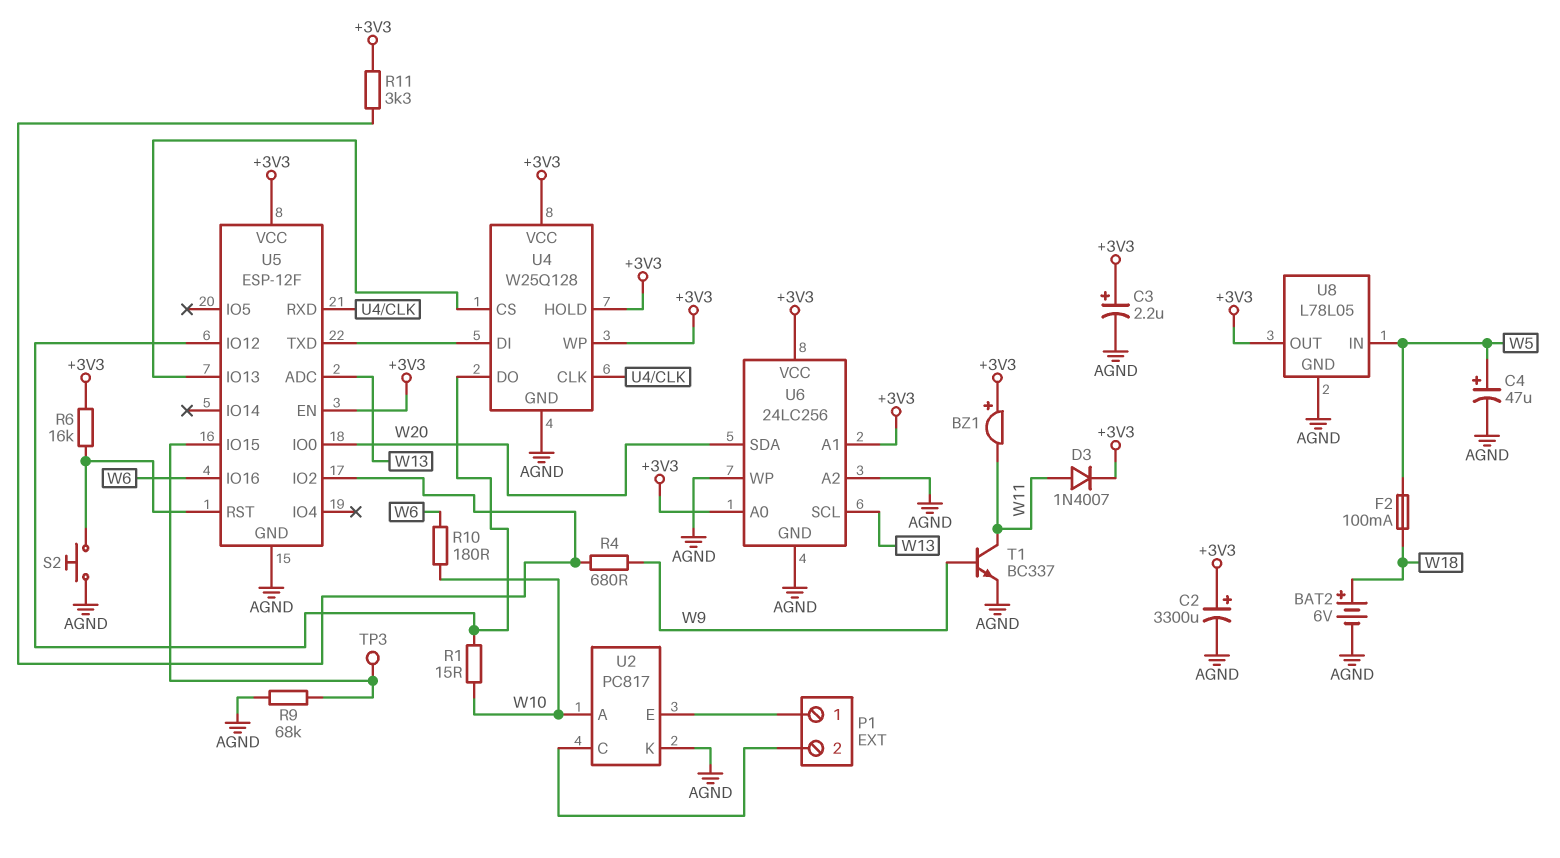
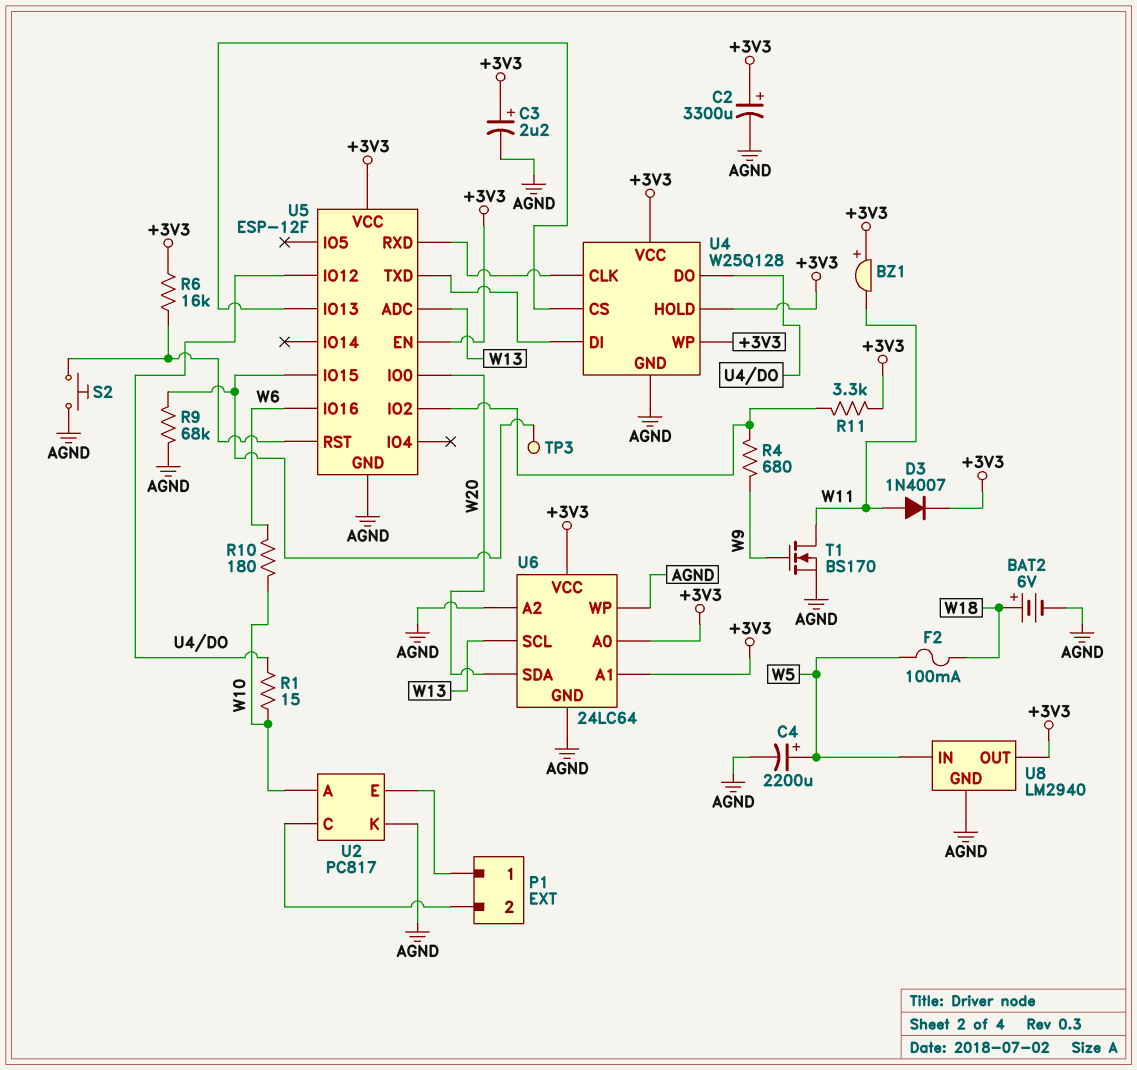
C4: 47uF (plus W5, minus AGND) -> 2200uF (plus W5, minus AGND)
T1: NPN BC337 (B W9, C W11, E AGND) -> NMOS BS170 (G W9, D W11, S AGND)
U6: 24LC256 -> 24LC64
U8: L78L05 -> LM2940

